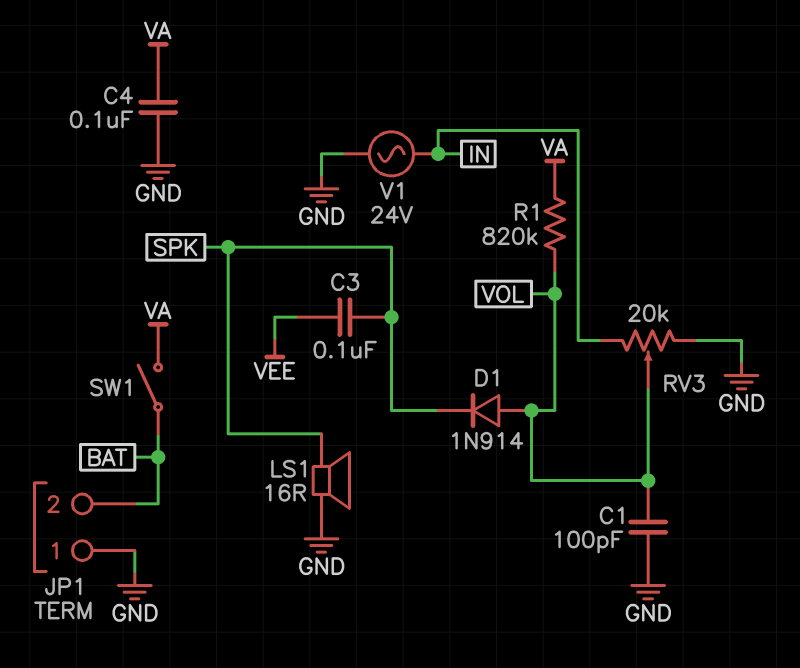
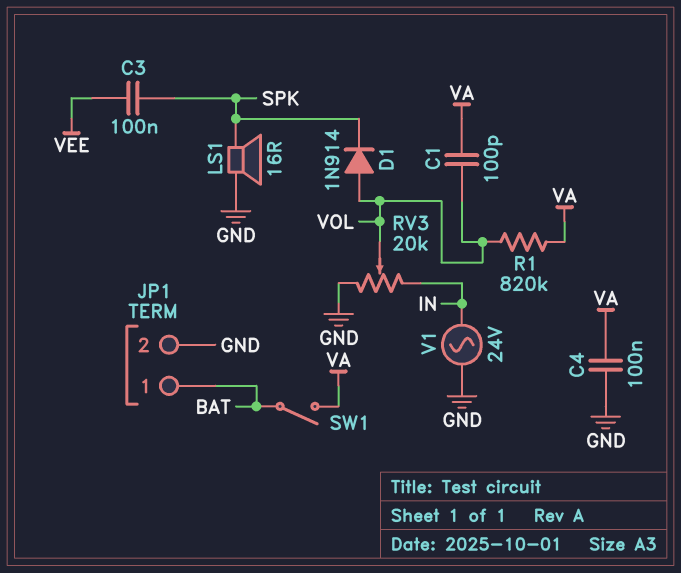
C1: 100pF (GND, VOL) -> 100pF (VA, VOL)
JP1 pin 1: GND -> BAT
JP1 pin 2: BAT -> GND

